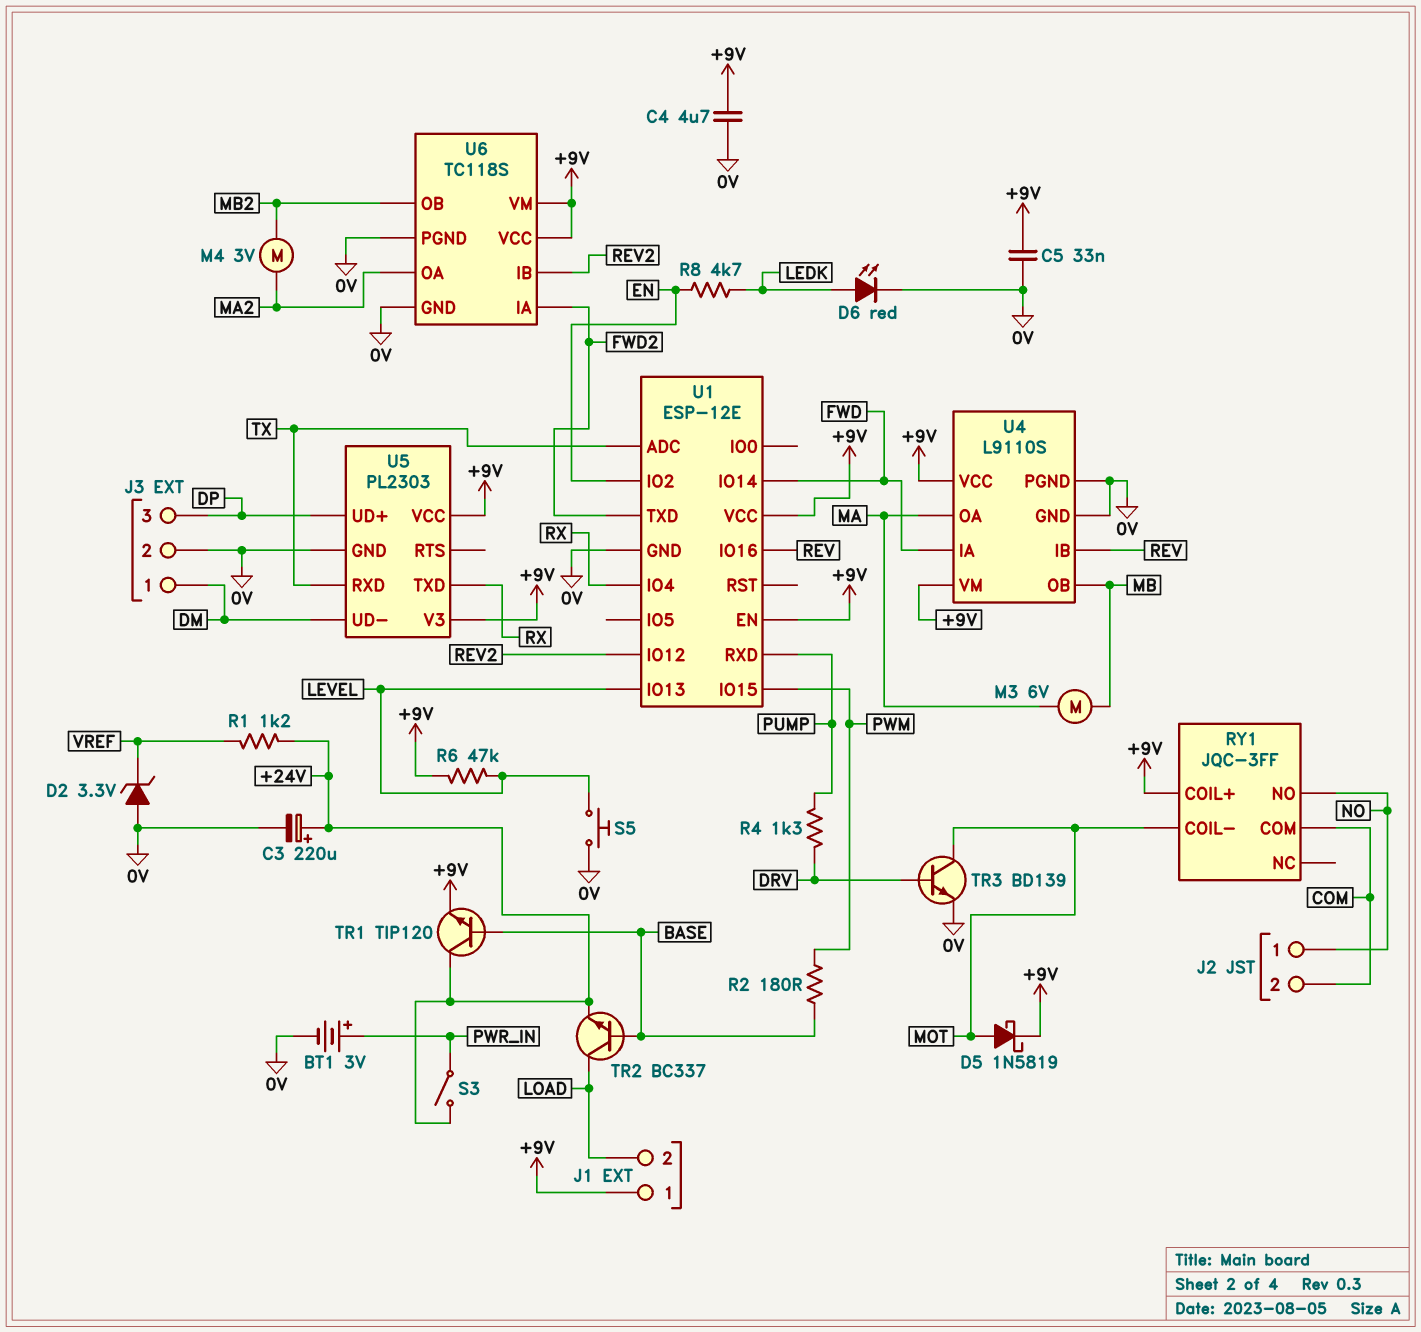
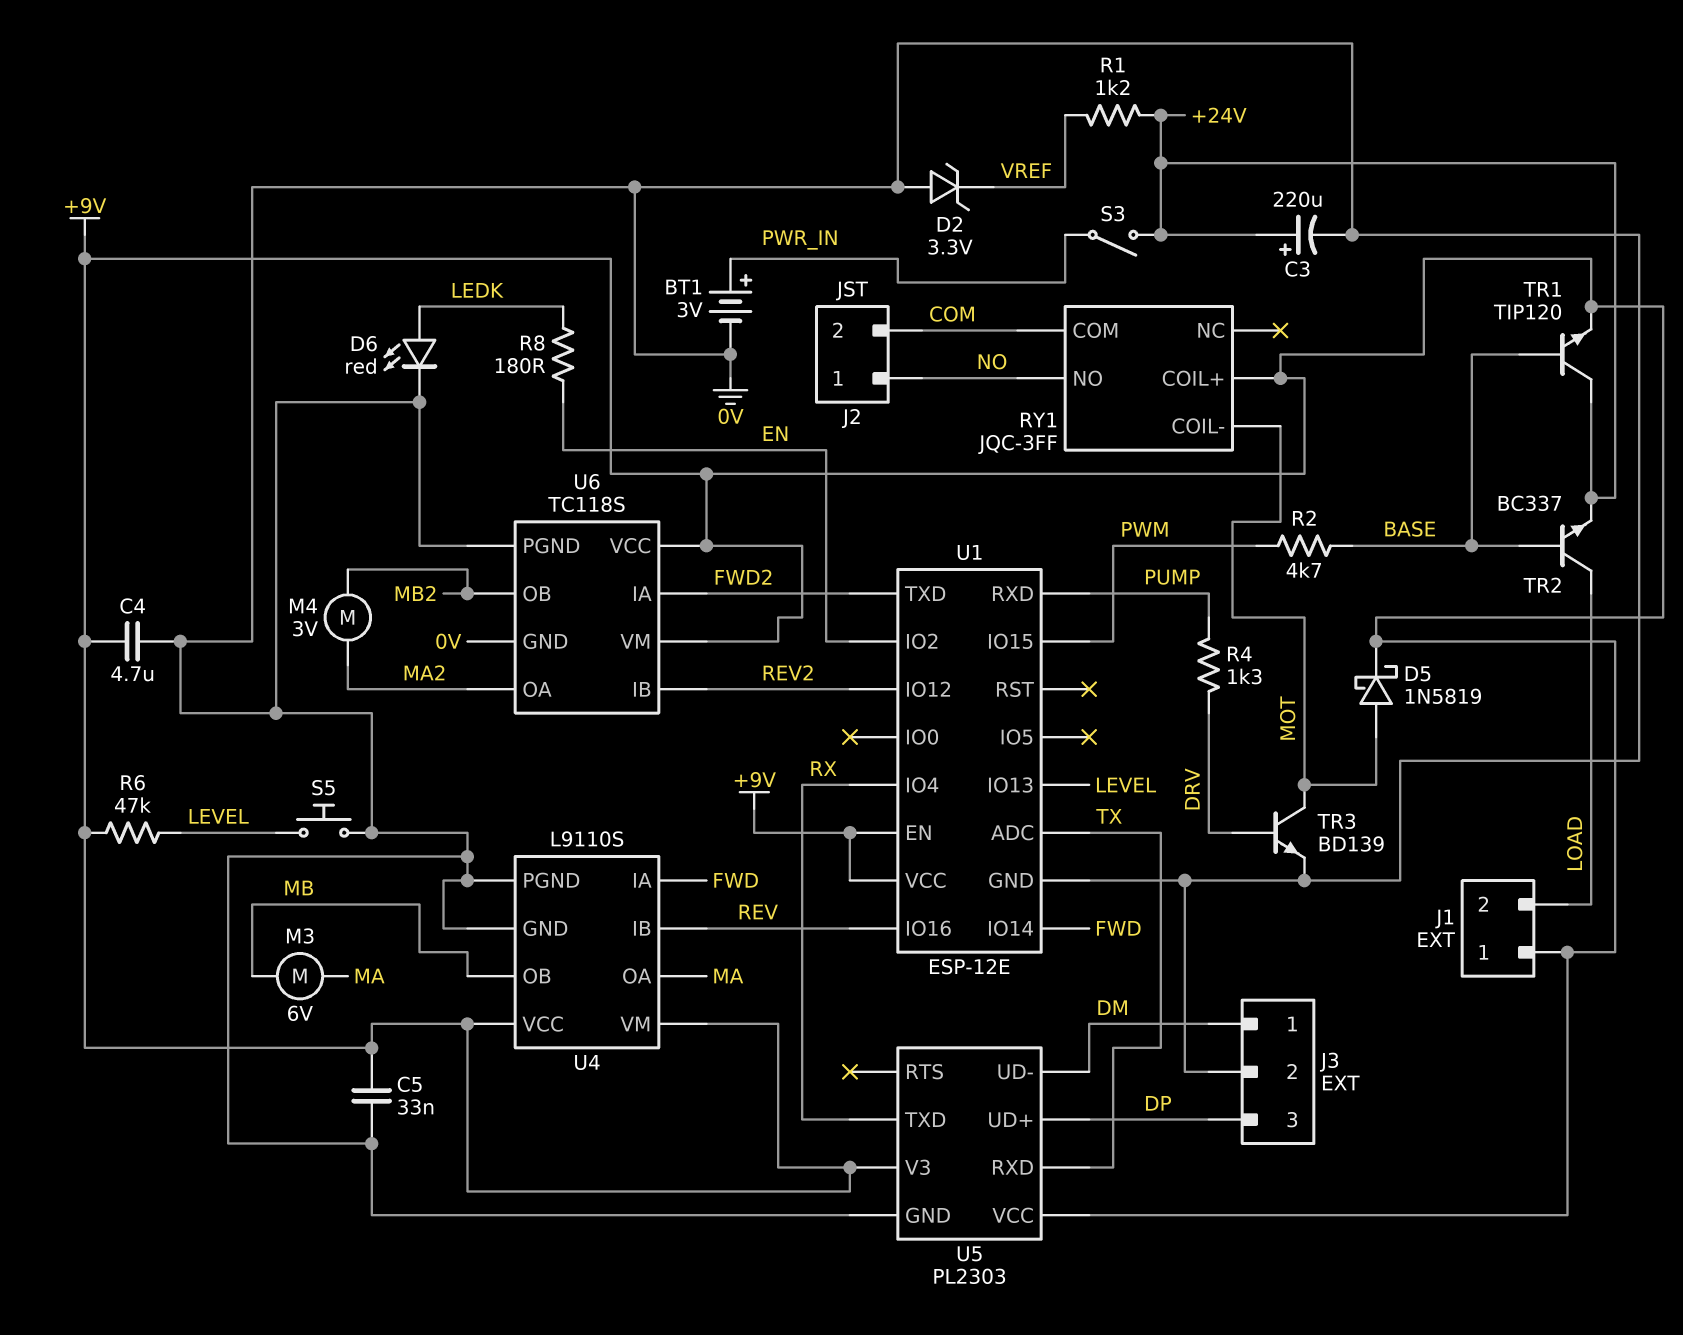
R2: 180 (BASE, PWM) -> 4.7k (BASE, PWM)
R8: 4.7k (EN, LEDK) -> 180 (EN, LEDK)

